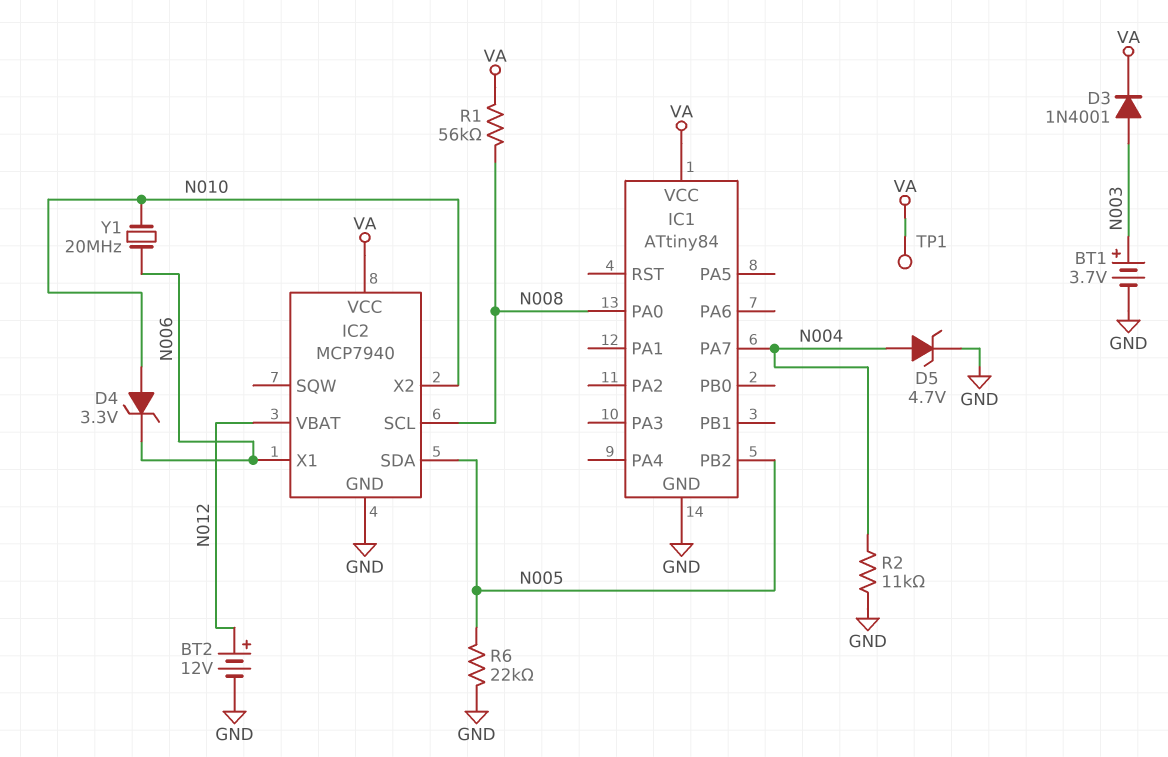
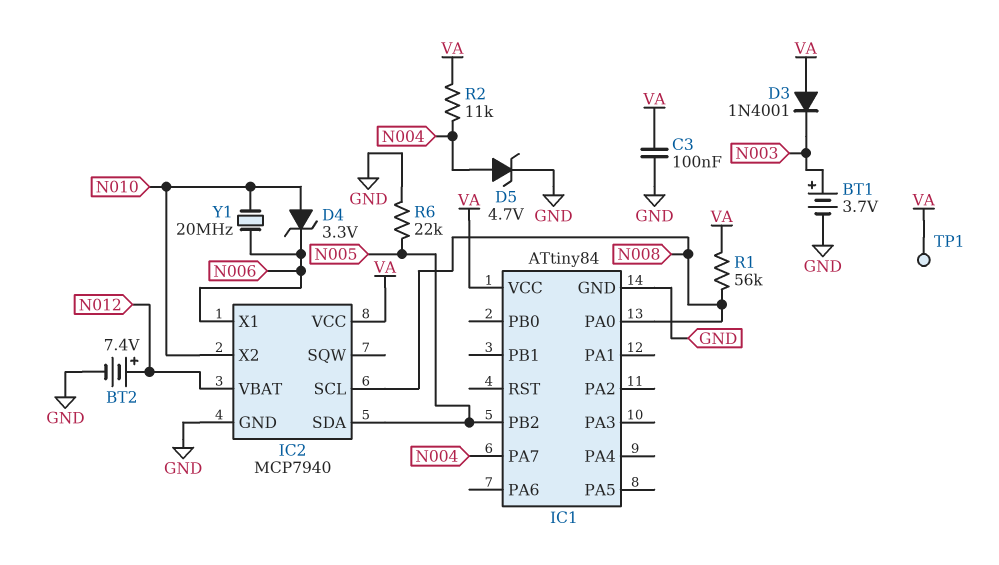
BT2: 12V (plus N012, minus GND) -> 7.4V (plus N012, minus GND)
C3: none -> 100nF (GND, VA)
D3: diode 1N4001 (A N003, K VA) -> diode 1N4001 (A VA, K N003)
R2: 11k (GND, N004) -> 11k (N004, VA)

